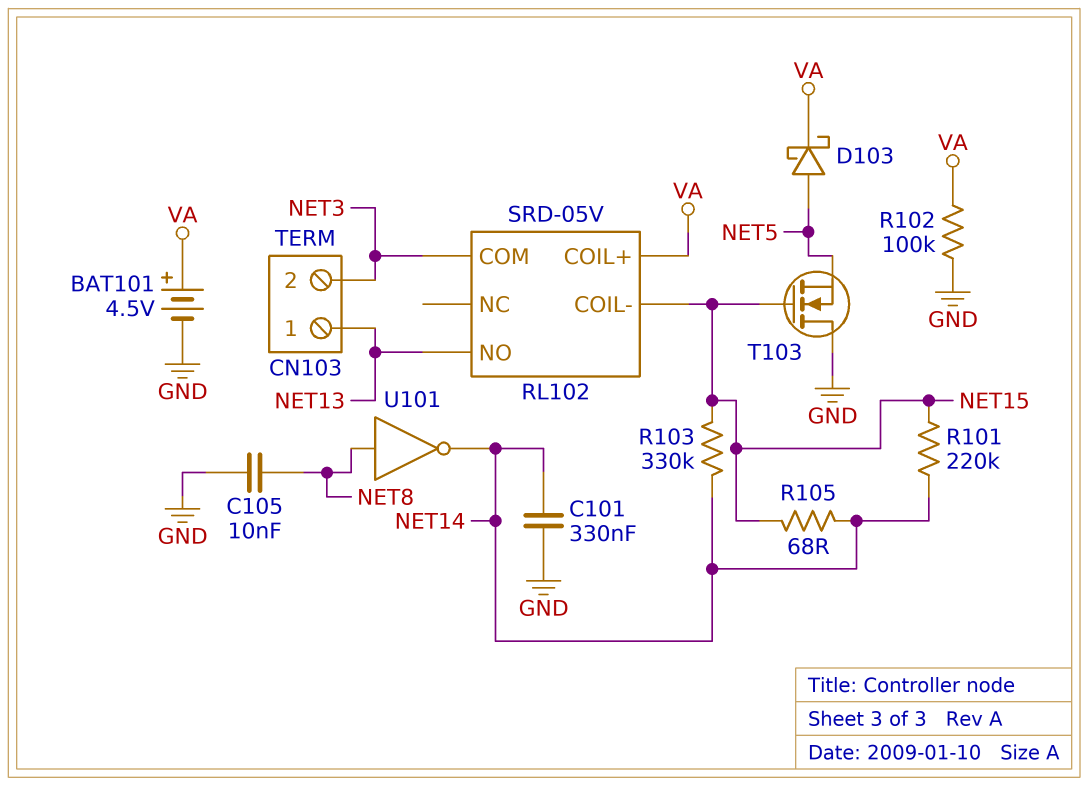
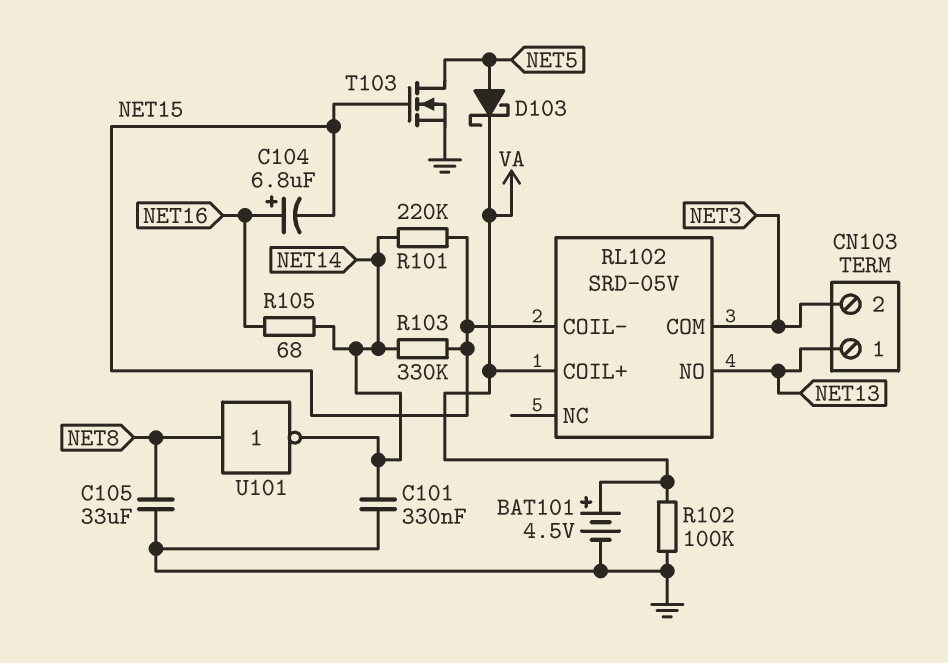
C104: none -> 6.8uF (plus NET16, minus NET15)
C105: 10nF (GND, NET8) -> 33uF (GND, NET8)
R105: 68 (NET14, NET15) -> 68 (NET14, NET16)
T103: NMOS (G NET15, D GND, S NET5) -> NMOS (G NET15, D NET5, S GND)

